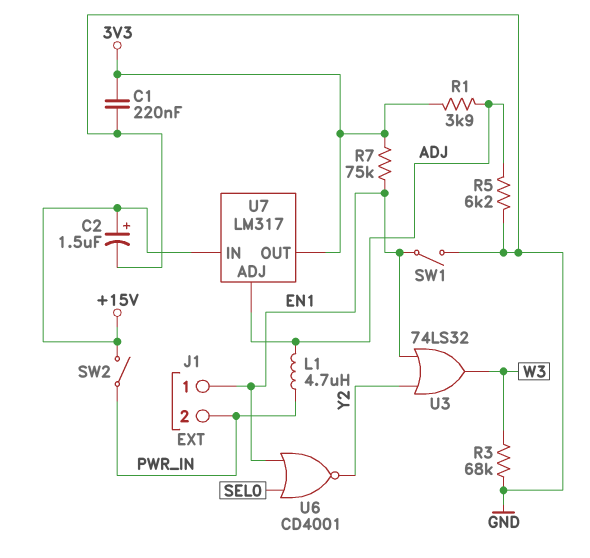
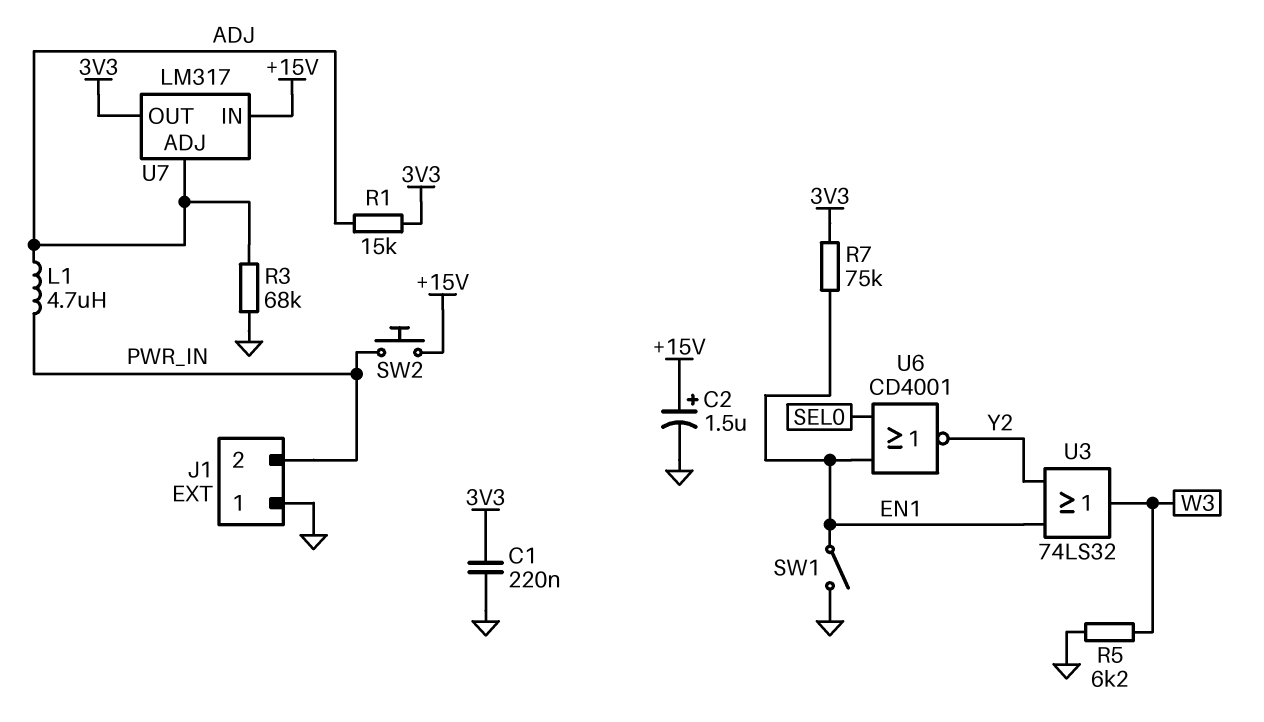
J1 pin 1: EN1 -> GND
R1: 3.9k (3V3, ADJ) -> 15k (3V3, ADJ)
R3: 68k (GND, W3) -> 68k (ADJ, GND)
R5: 6.2k (ADJ, GND) -> 6.2k (GND, W3)
SW2: switch (+15V, PWR_IN) -> button (+15V, PWR_IN)

